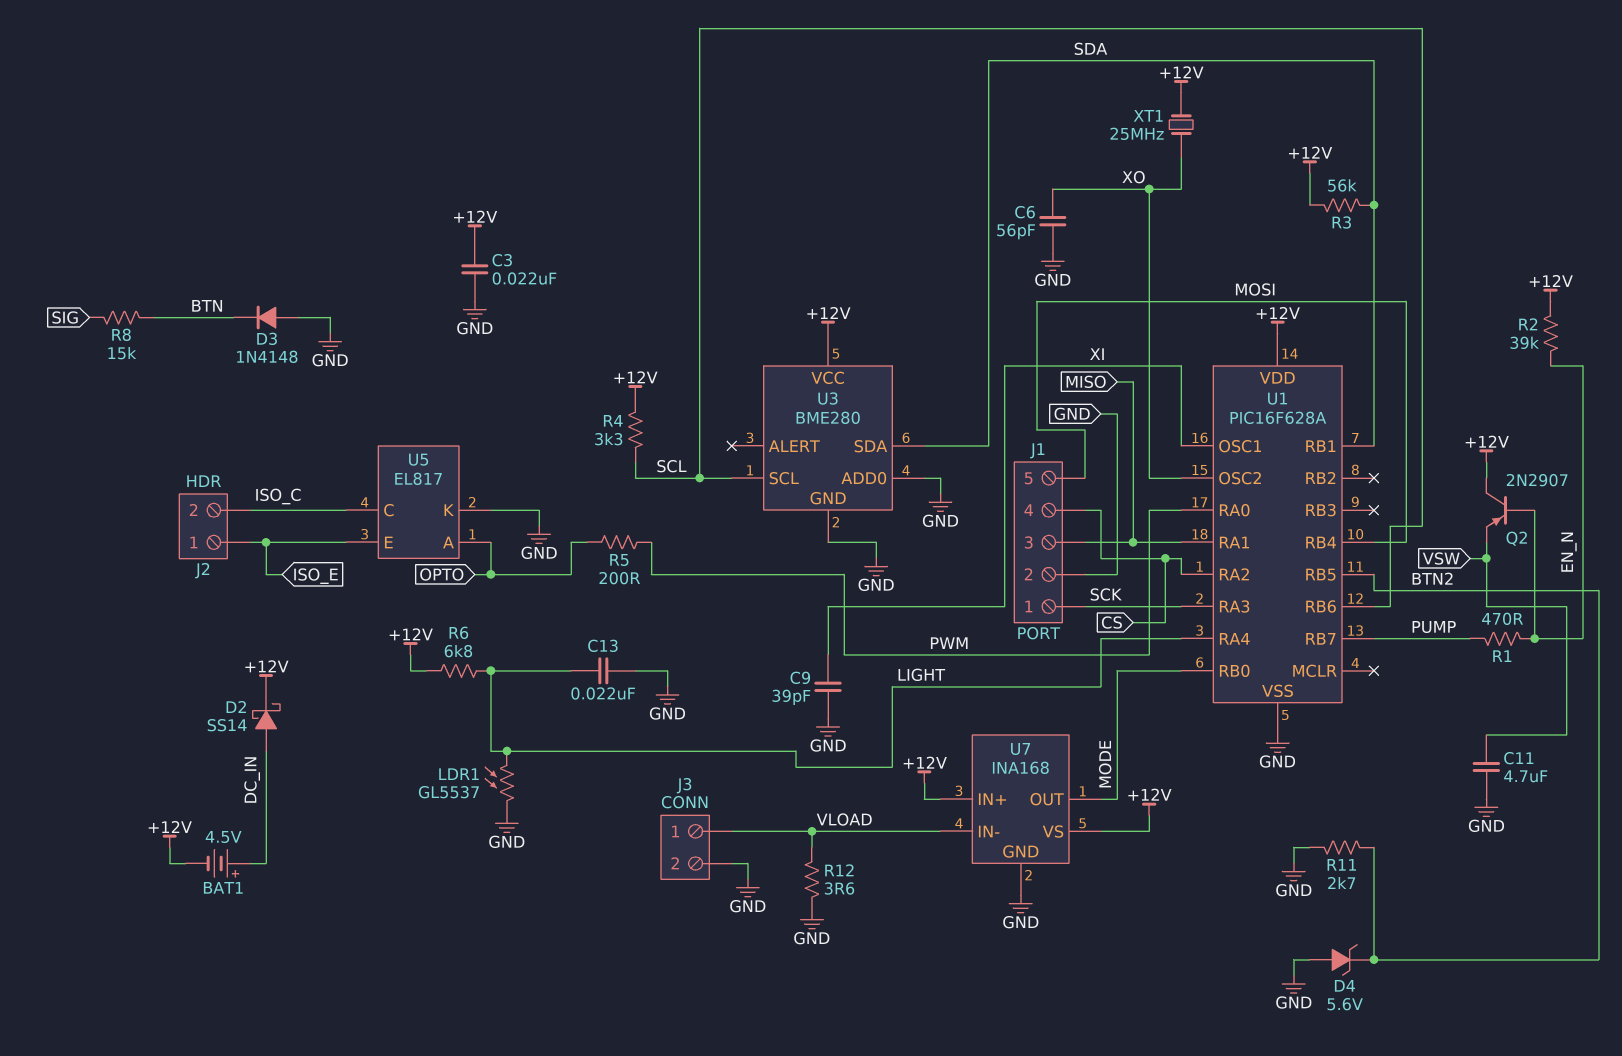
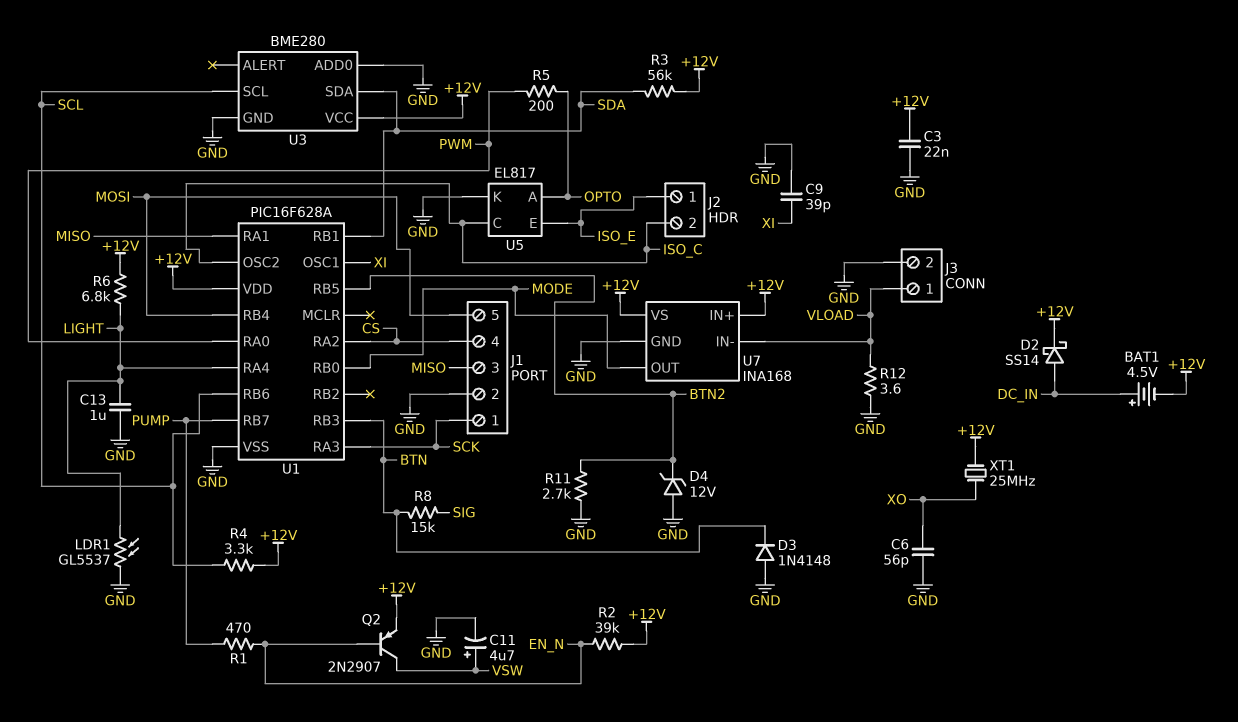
C11: 4.7uF (GND, VSW) -> 4.7uF (plus VSW, minus GND)
C13: 22nF (GND, LIGHT) -> 1uF (GND, LIGHT)
D4: zener 5.6V (A GND, K BTN2) -> zener 12V (A GND, K BTN2)
Q2: PNP 2N2907 (B EN_N, C +12V, E VSW) -> PNP 2N2907 (B EN_N, C VSW, E +12V)
U1 pin OSC2: XO -> ISO_C
U1 pin RB3: none -> BTN

